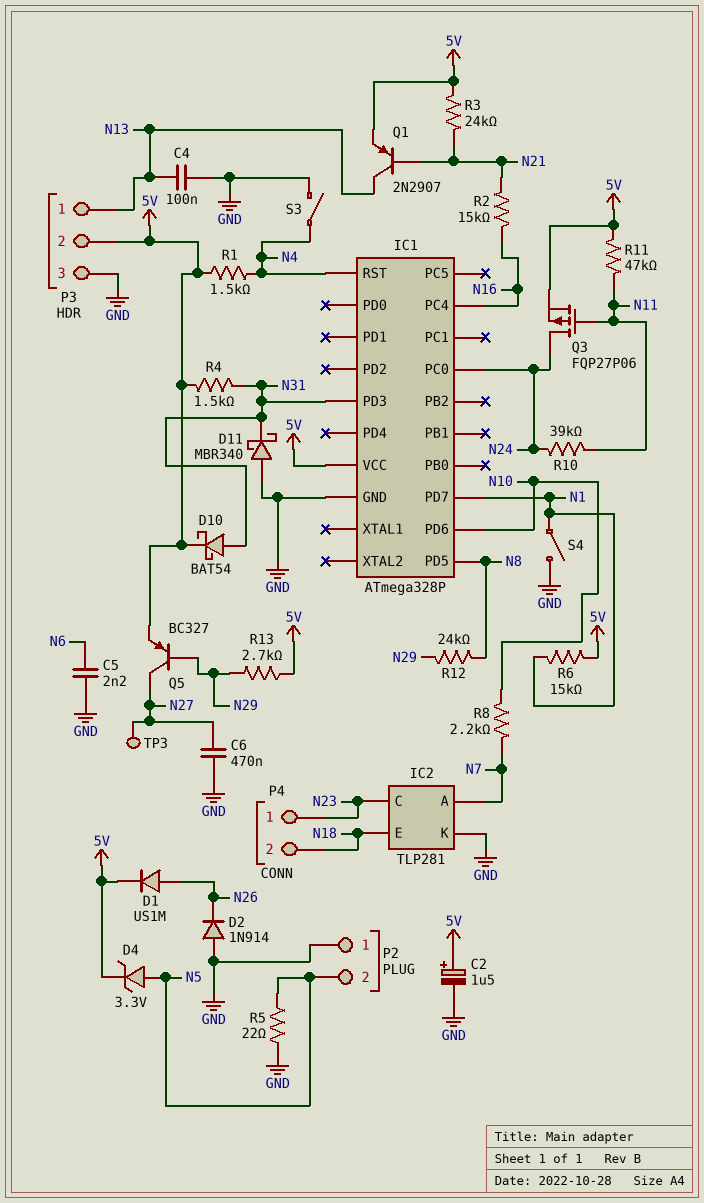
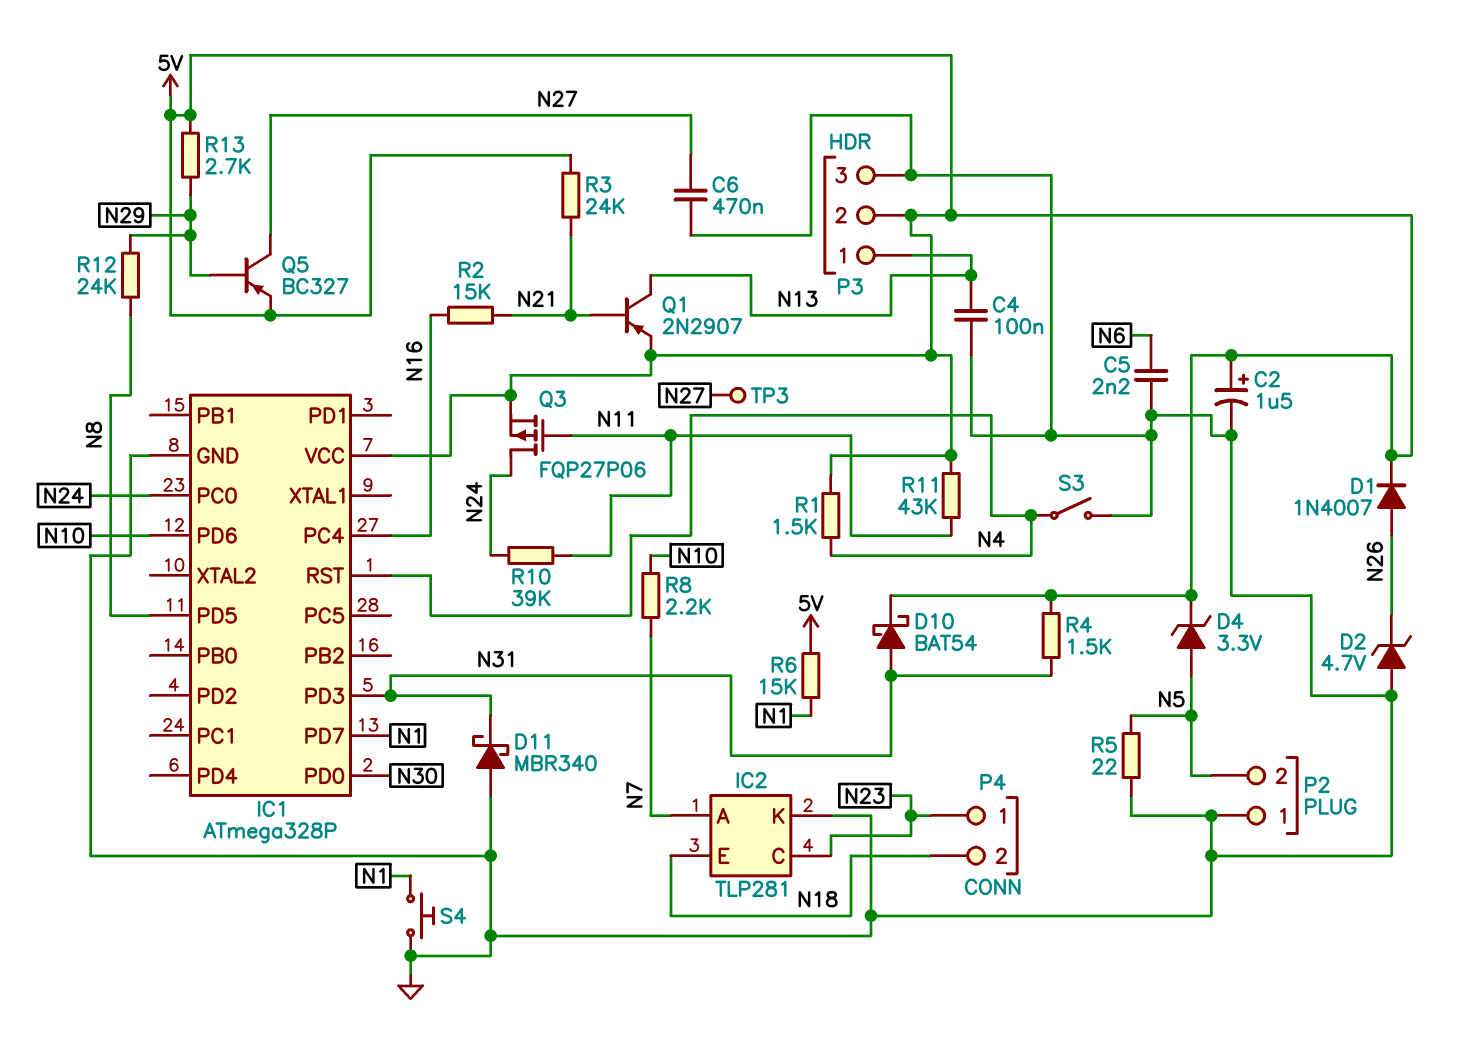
D1: diode US1M (A N26, K 5V) -> diode 1N4007 (A N26, K 5V)
D2: diode 1N914 (A GND, K N26) -> zener 4.7V (A GND, K N26)
IC1 pin PD0: none -> N30
R11: 47k (5V, N11) -> 43k (5V, N11)
S4: switch (GND, N1) -> button (GND, N1)

